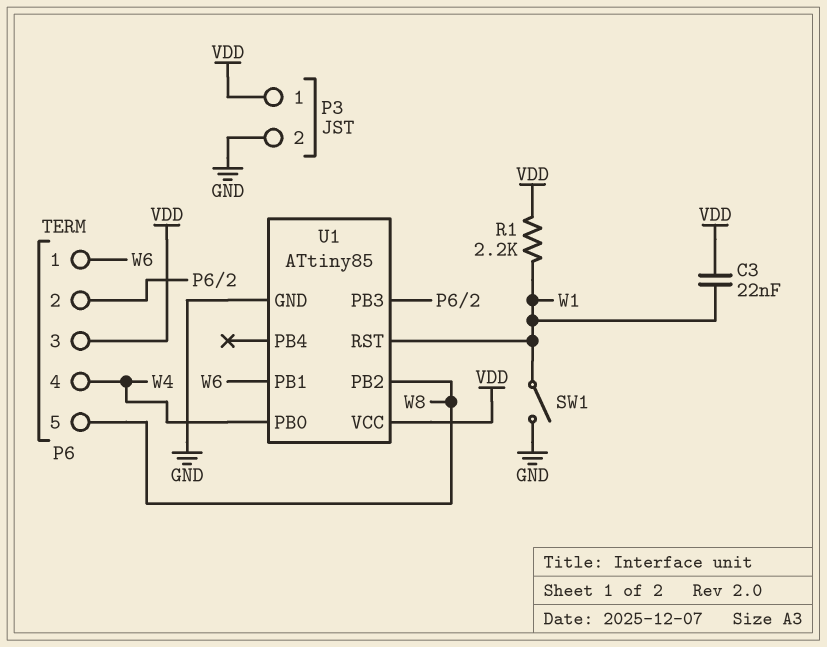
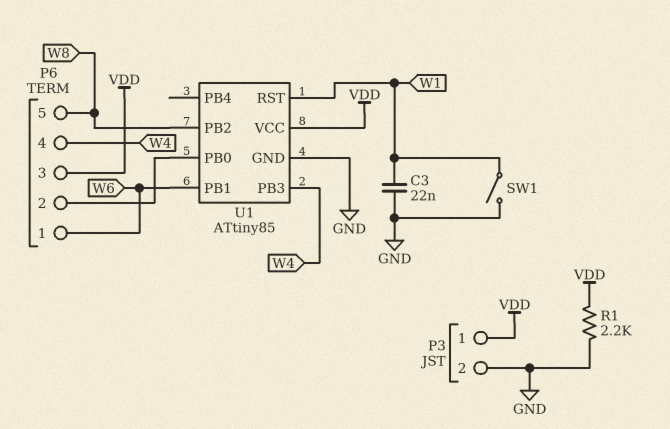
C3: 22nF (VDD, W1) -> 22nF (GND, W1)
R1: 2.2k (VDD, W1) -> 2.2k (GND, VDD)
U1 pin PB0: W4 -> P6/2
U1 pin PB3: P6/2 -> W4

